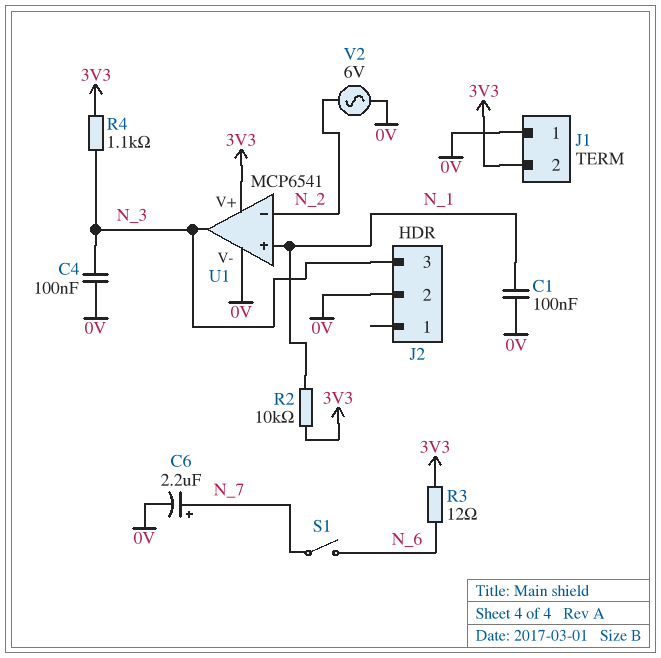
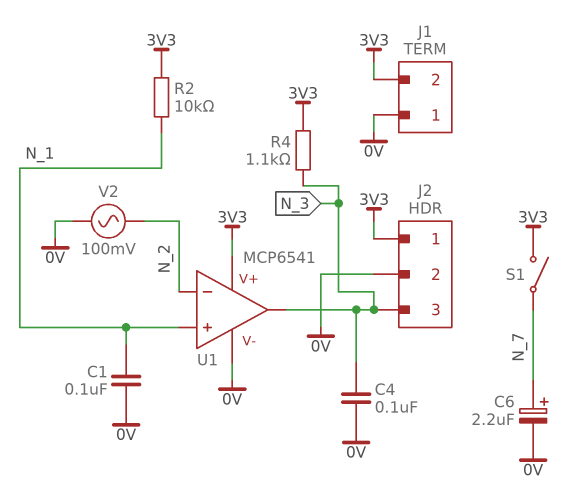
J2 pin 1: none -> 3V3
R3: 12 (3V3, N_6) -> none
S1: switch (N_6, N_7) -> switch (3V3, N_7)
V2: AC 6V (0V, N_2) -> AC 100mV (0V, N_2)

